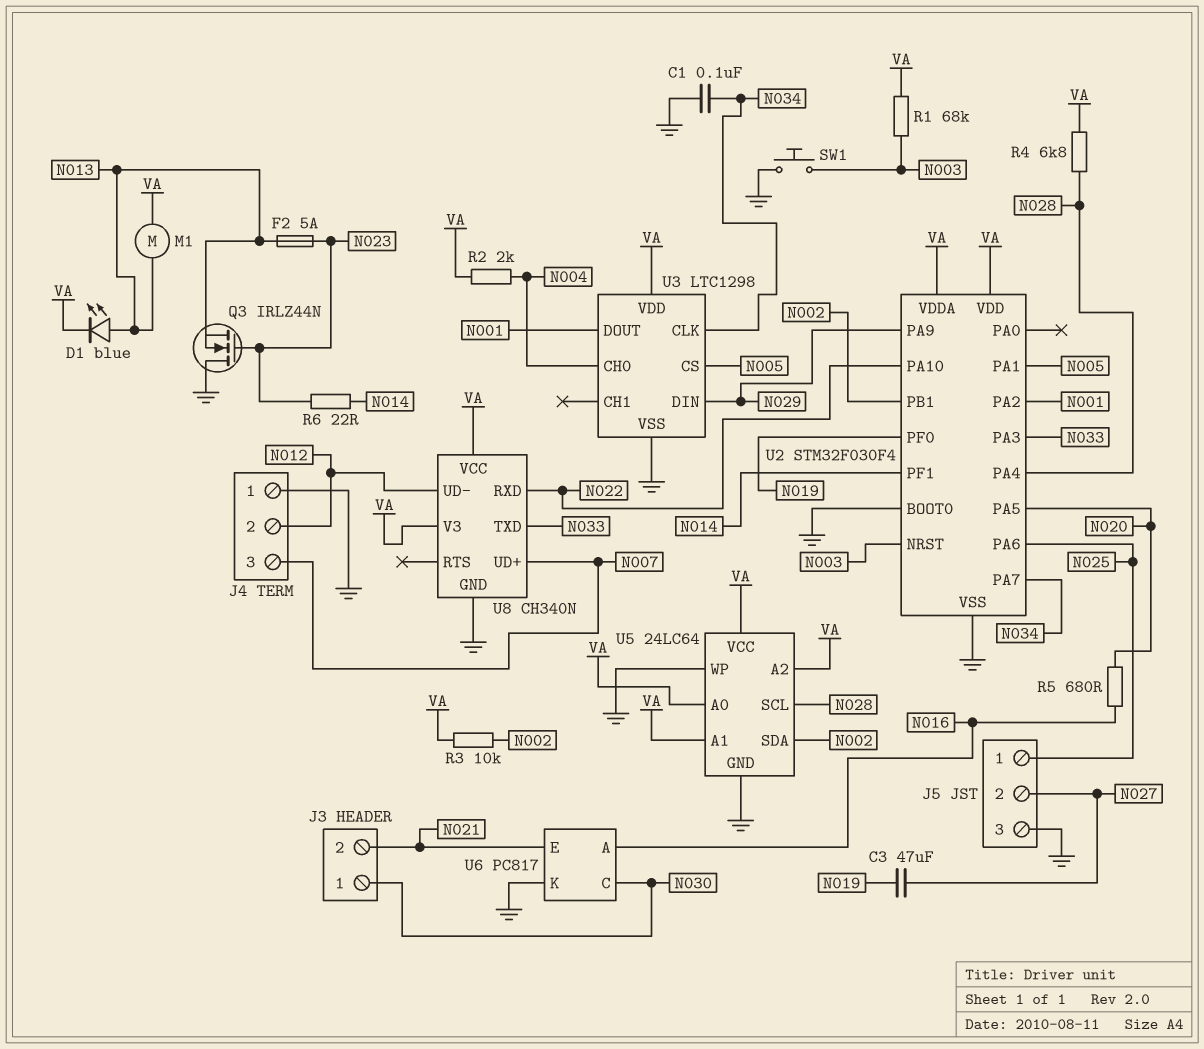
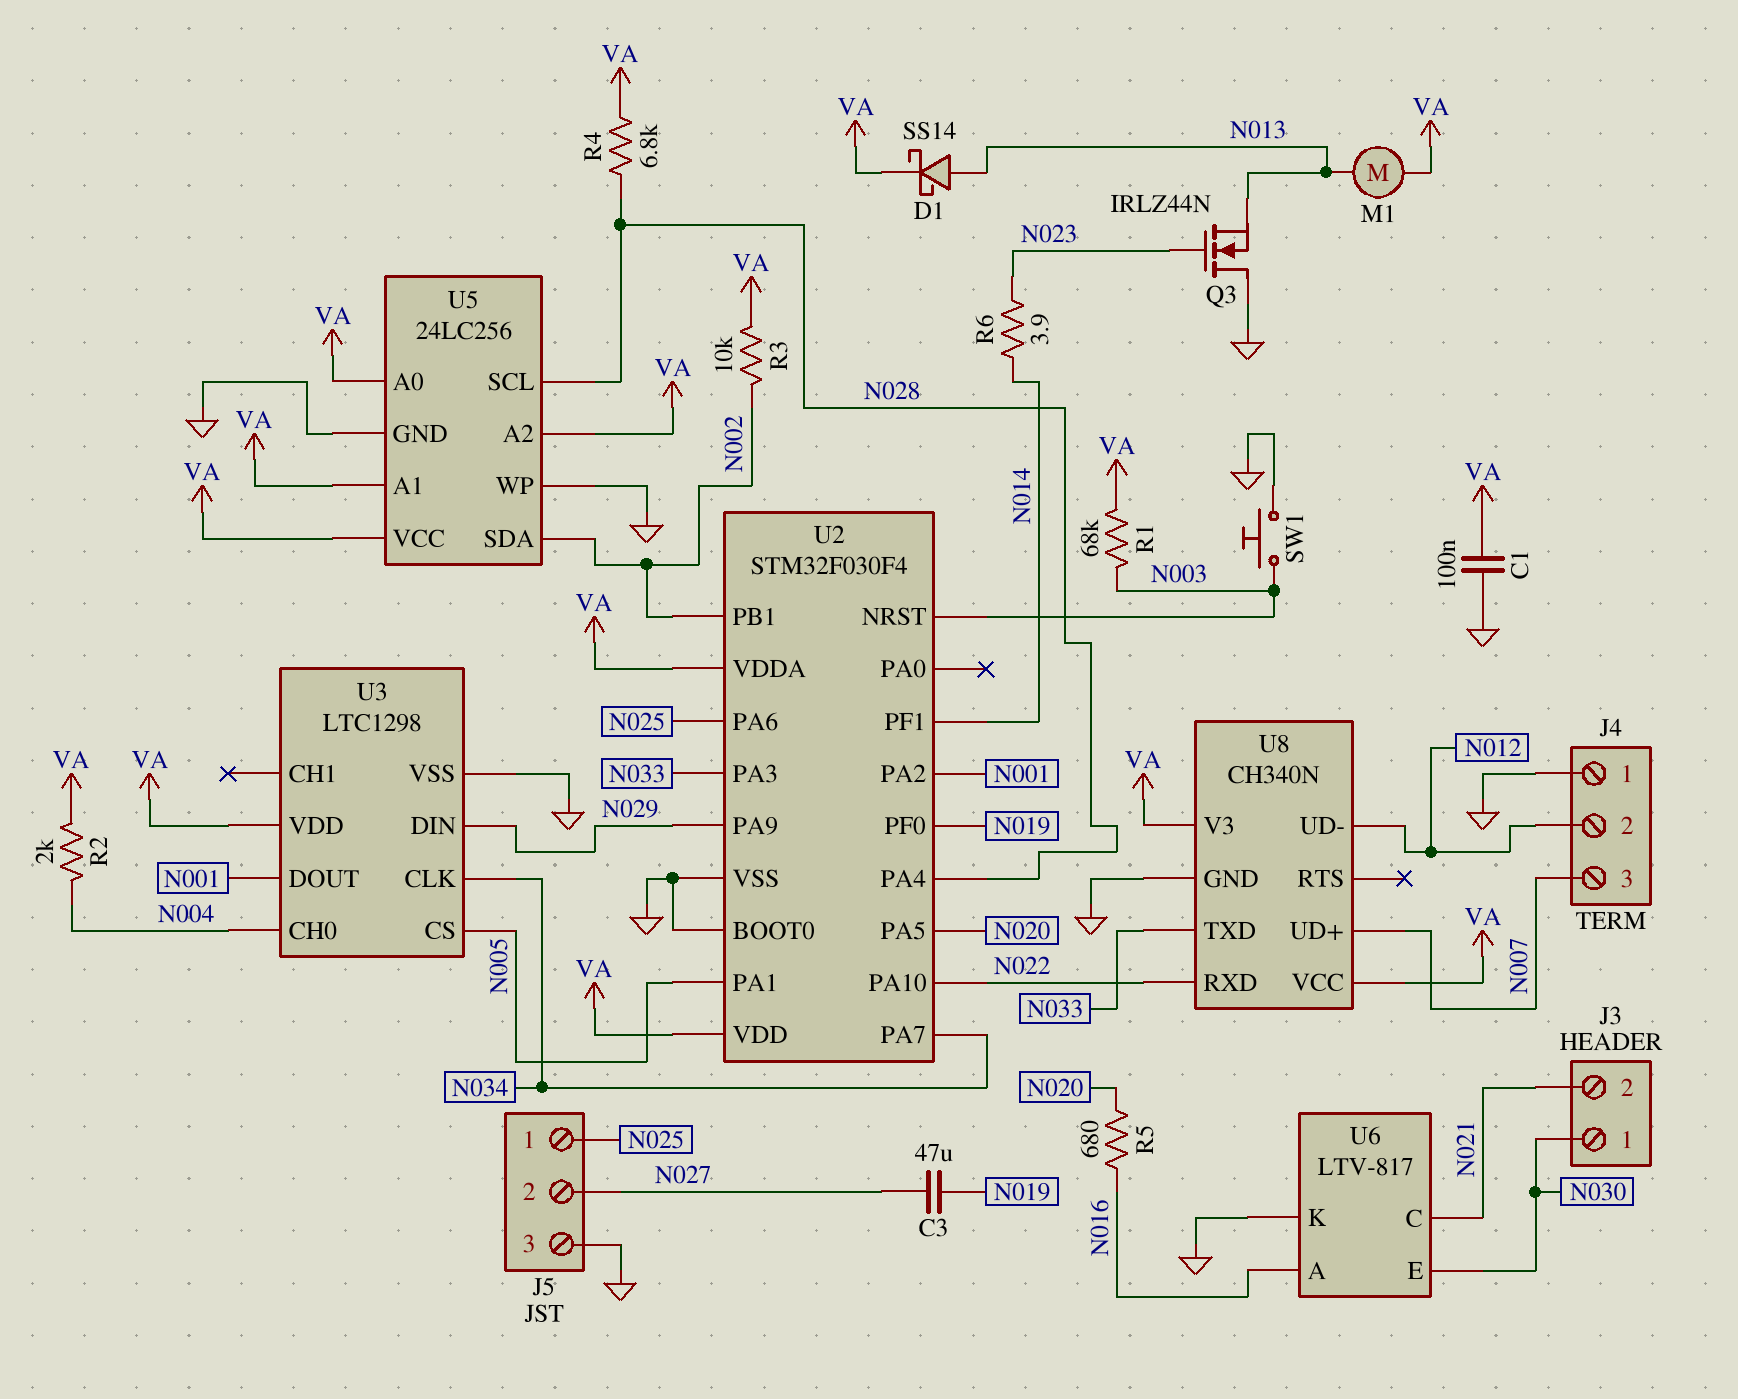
C1: 100nF (GND, N034) -> 100nF (GND, VA)
D1: LED blue (A N013, K VA) -> schottky SS14 (A N013, K VA)
F2: 5A (N013, N023) -> none
R6: 22 (N014, N023) -> 3.9 (N014, N023)
U5: 24LC64 -> 24LC256
U6: PC817 -> LTV-817
U6 pin C: N030 -> N021
U6 pin E: N021 -> N030

